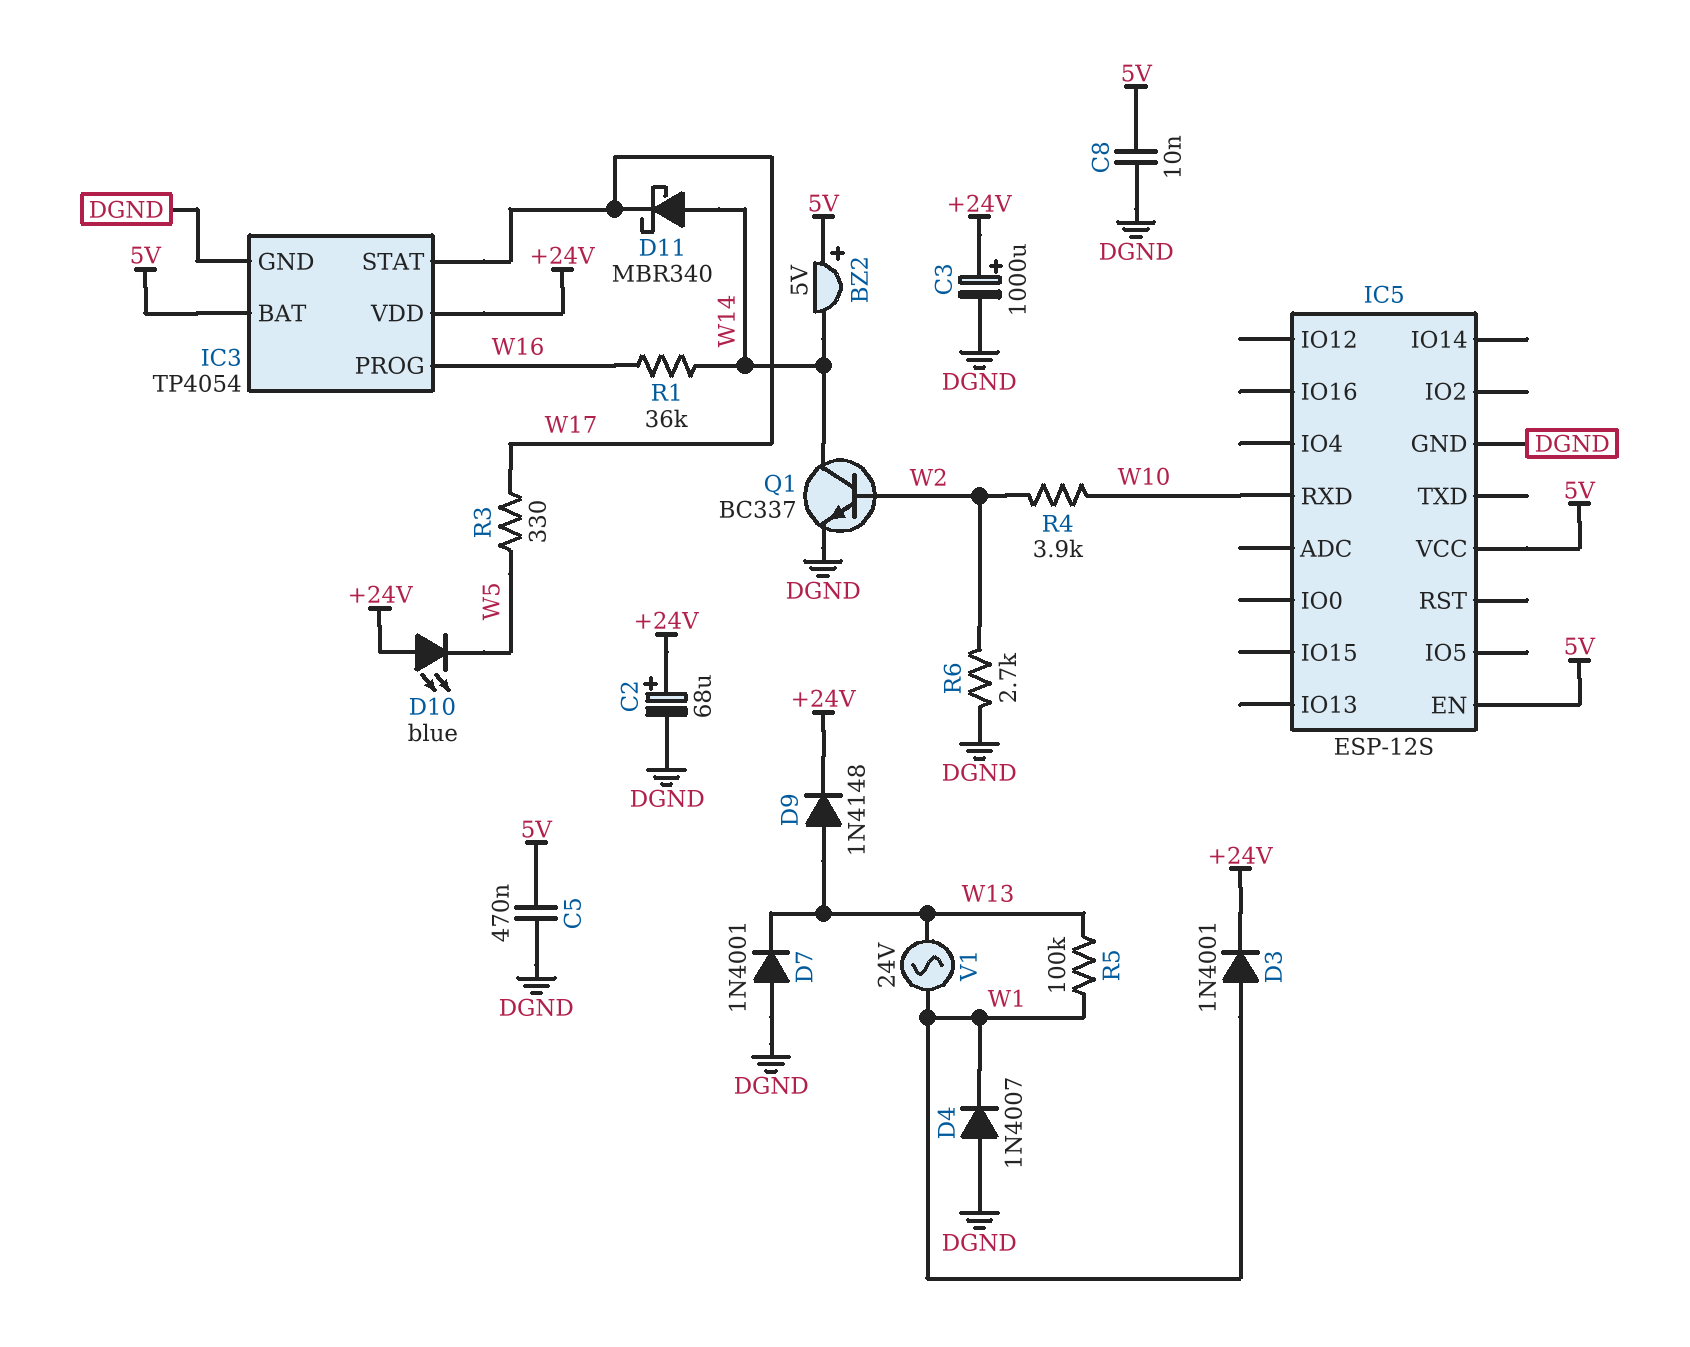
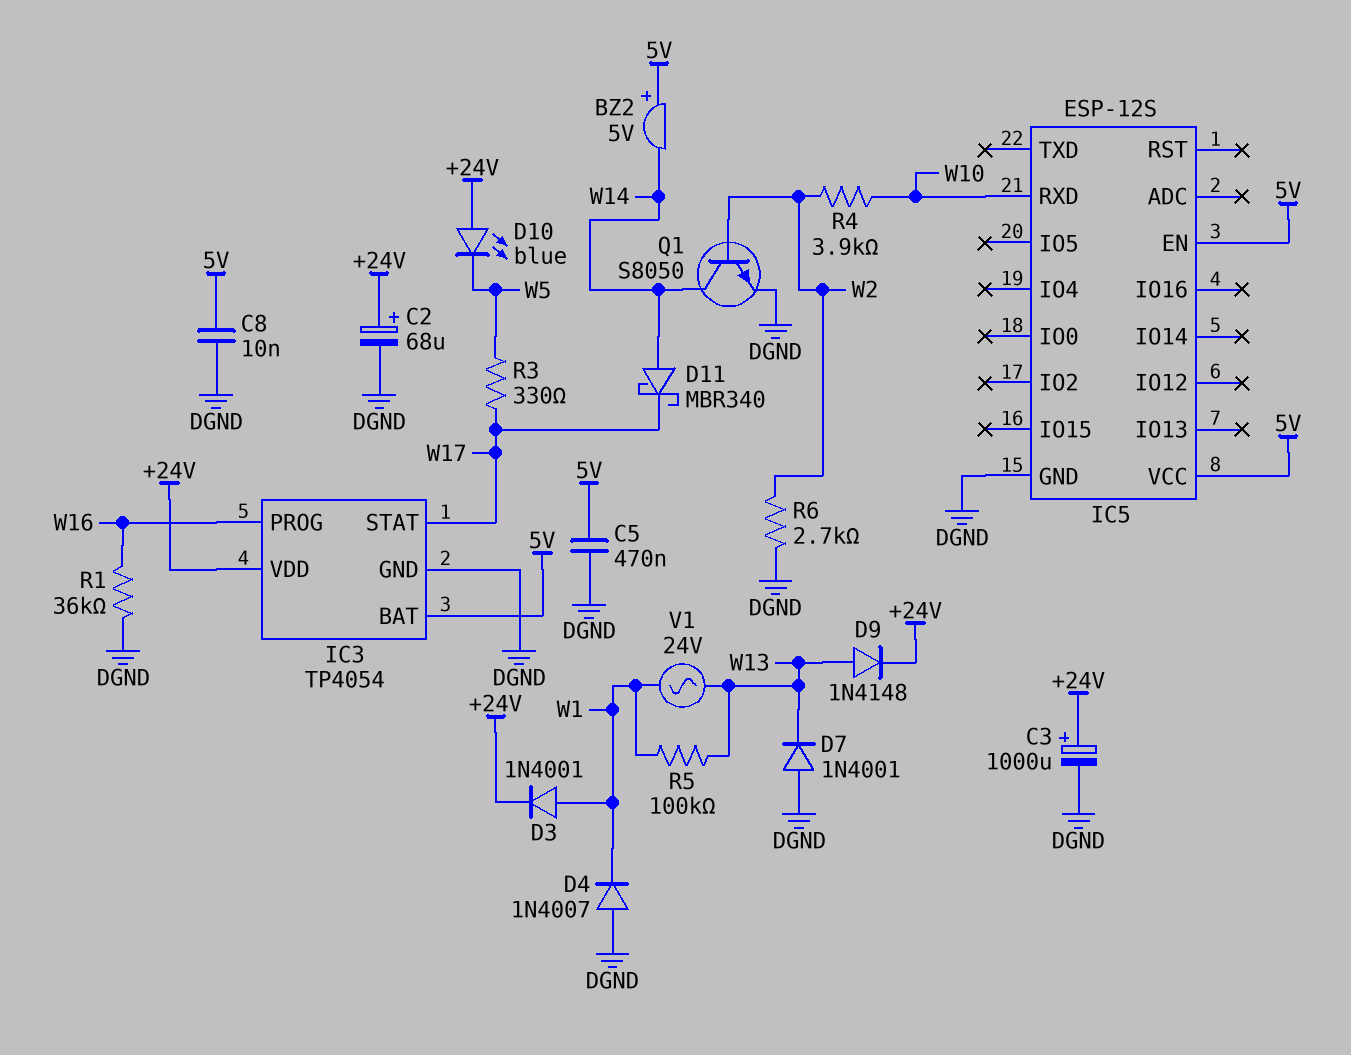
Q1: NPN BC337 (B W2, C W14, E DGND) -> NPN S8050 (B W2, C W14, E DGND)
R1: 36k (W14, W16) -> 36k (DGND, W16)

